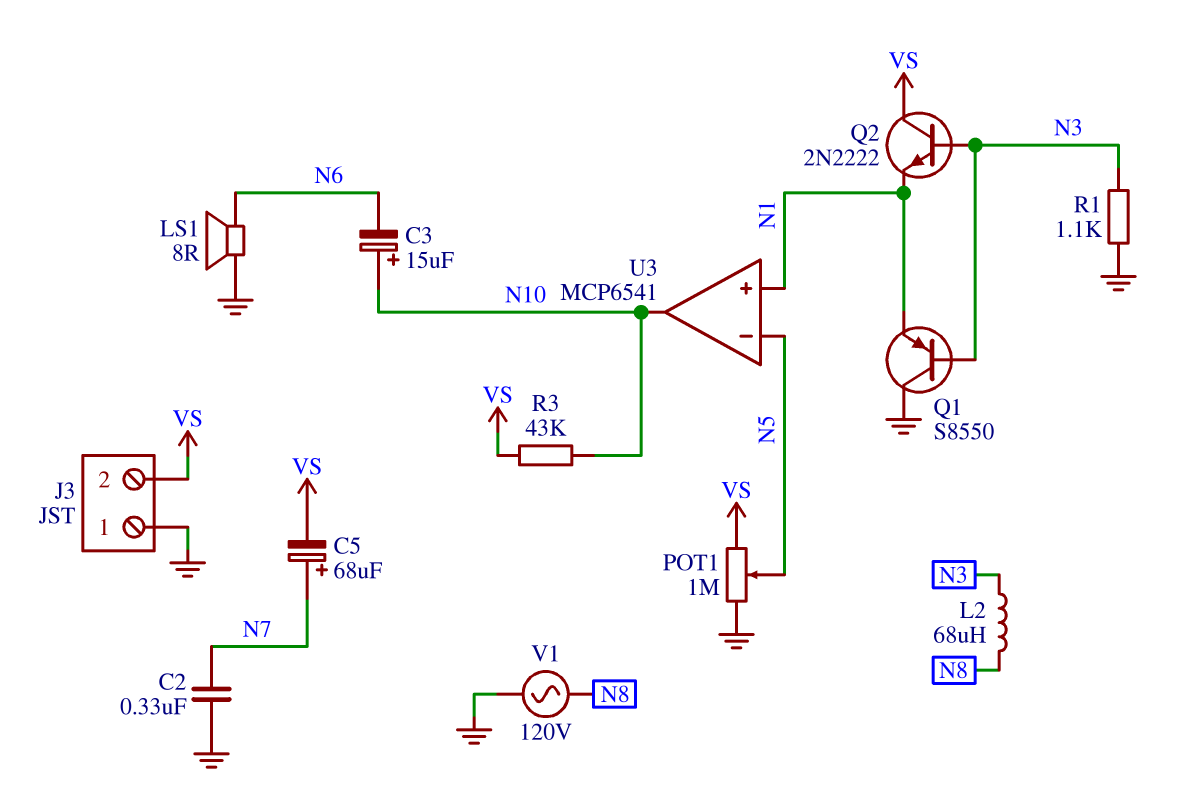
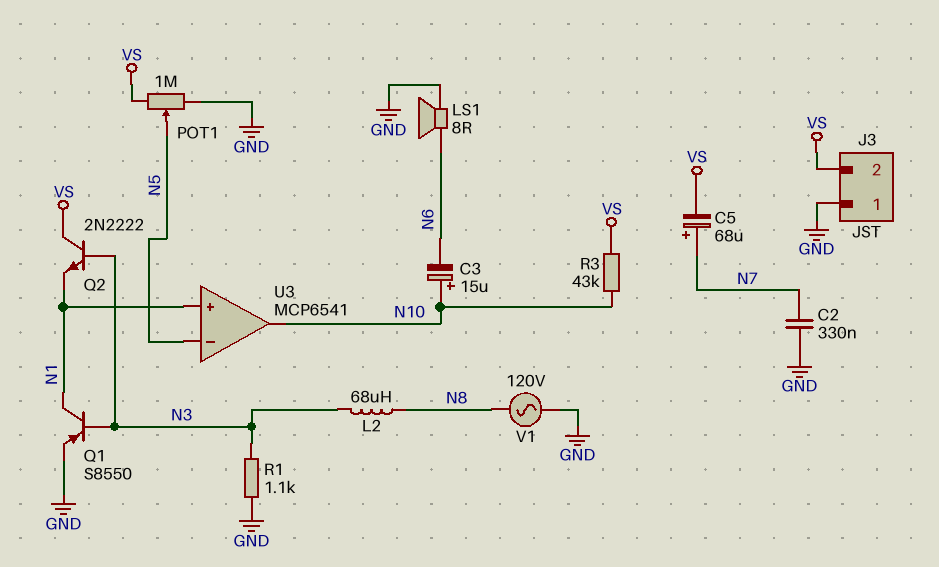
Q1: PNP S8550 (B N3, C GND, E N1) -> PNP S8550 (B N3, C N1, E GND)

